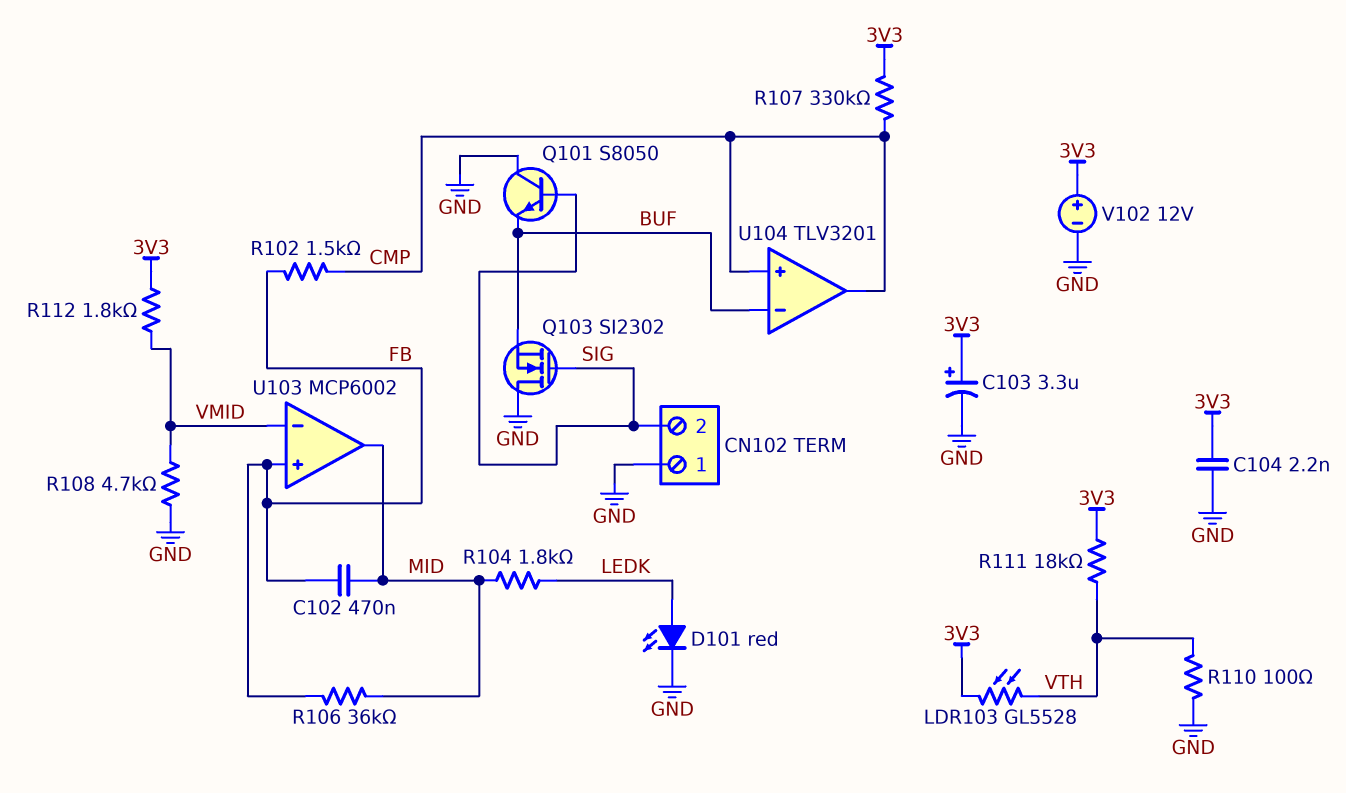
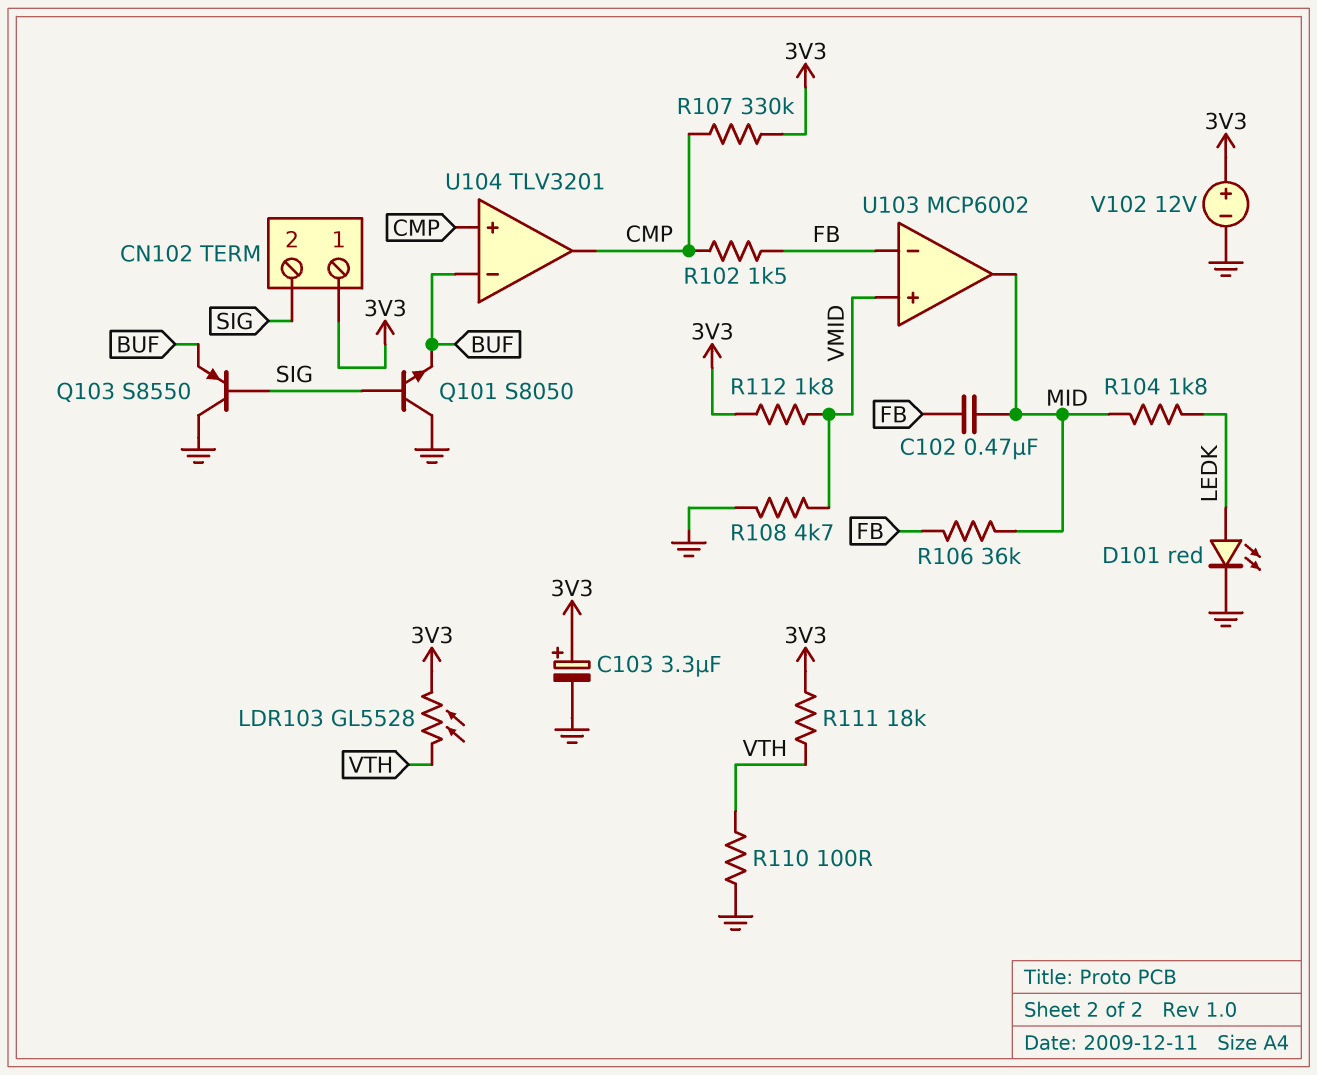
C104: 2.2nF (3V3, GND) -> none
CN102 pin 1: GND -> 3V3
Q103: NMOS SI2302 (G SIG, D GND, S BUF) -> PNP S8550 (B SIG, C GND, E BUF)
U103 pin in+: FB -> VMID
U103 pin in-: VMID -> FB

